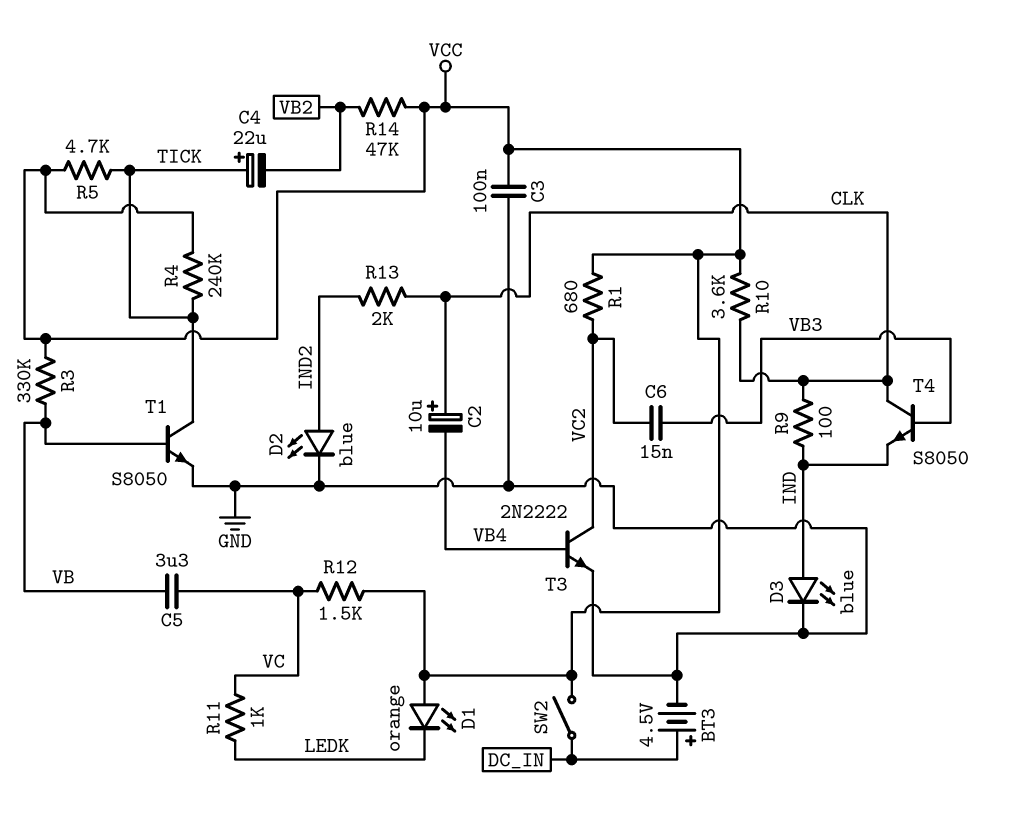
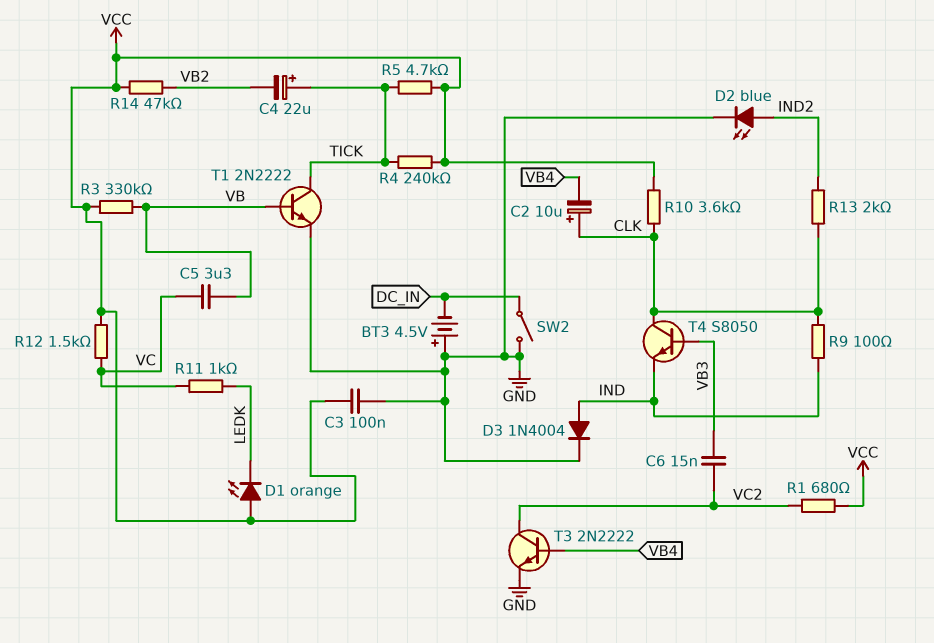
BT3: 4.5V (plus DC_IN, minus GND) -> 4.5V (plus GND, minus DC_IN)
D3: LED blue (A IND, K GND) -> diode 1N4004 (A IND, K GND)
SW2: switch (DC_IN, VCC) -> switch (DC_IN, GND)
T1: NPN S8050 (B VB, C TICK, E GND) -> NPN 2N2222 (B VB, C TICK, E GND)

